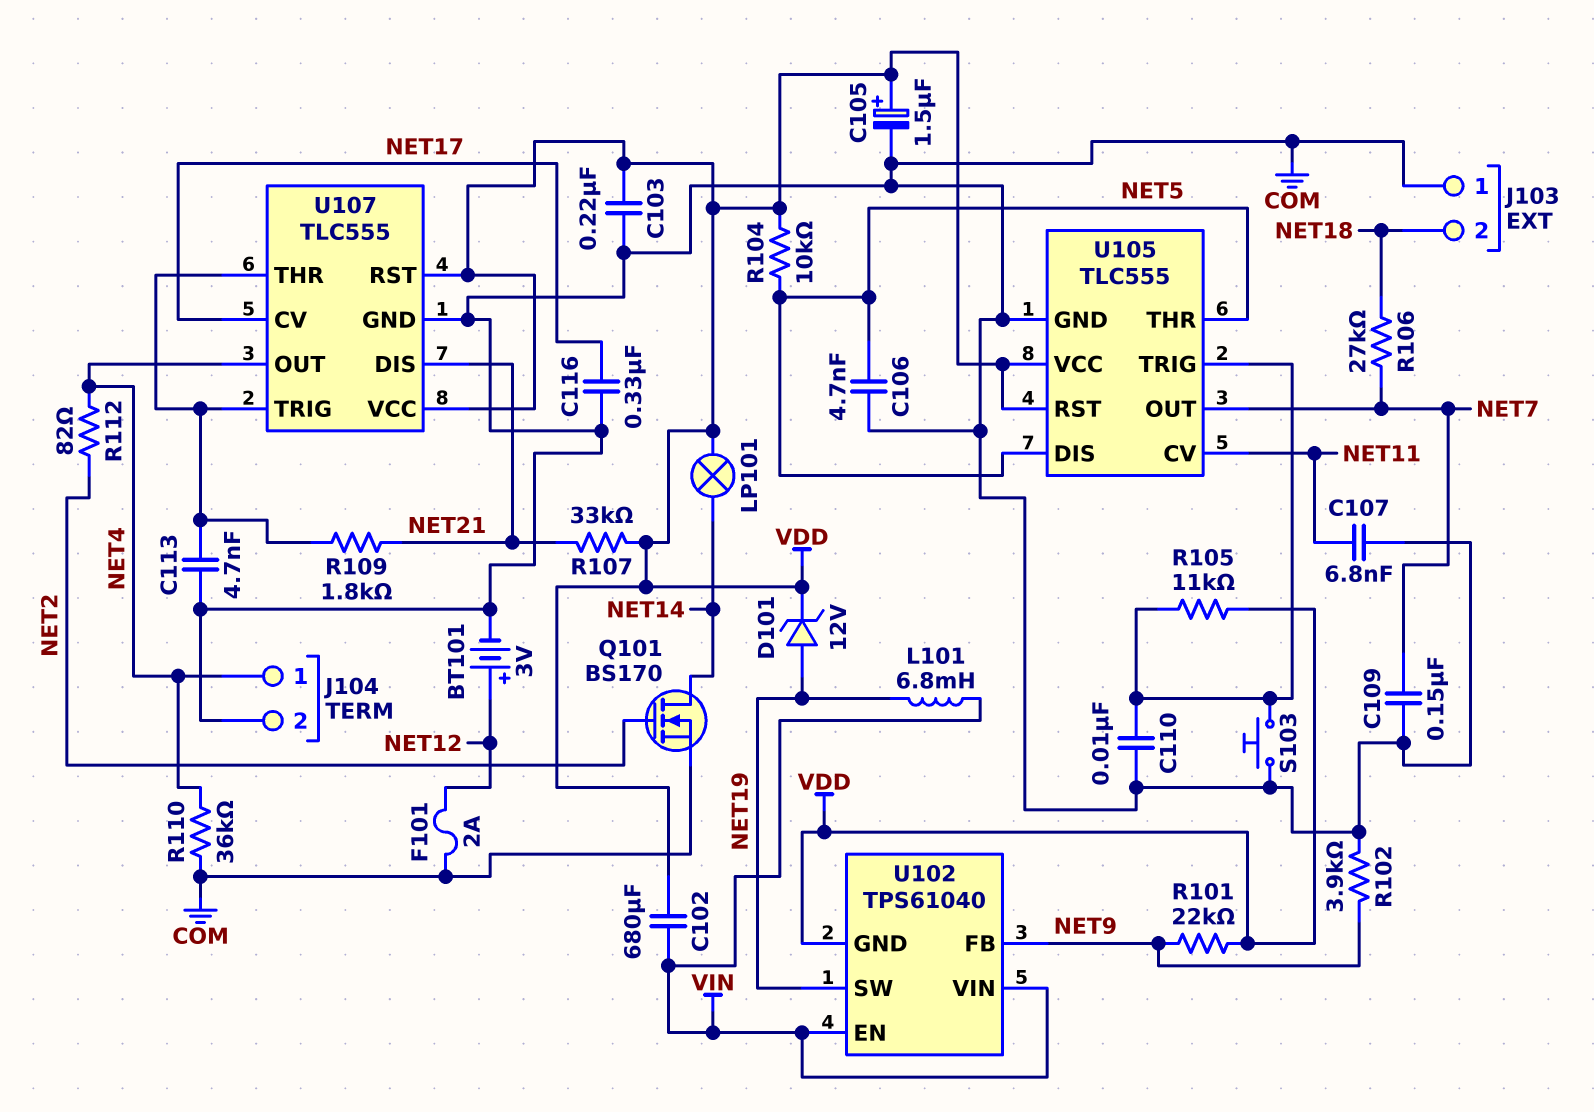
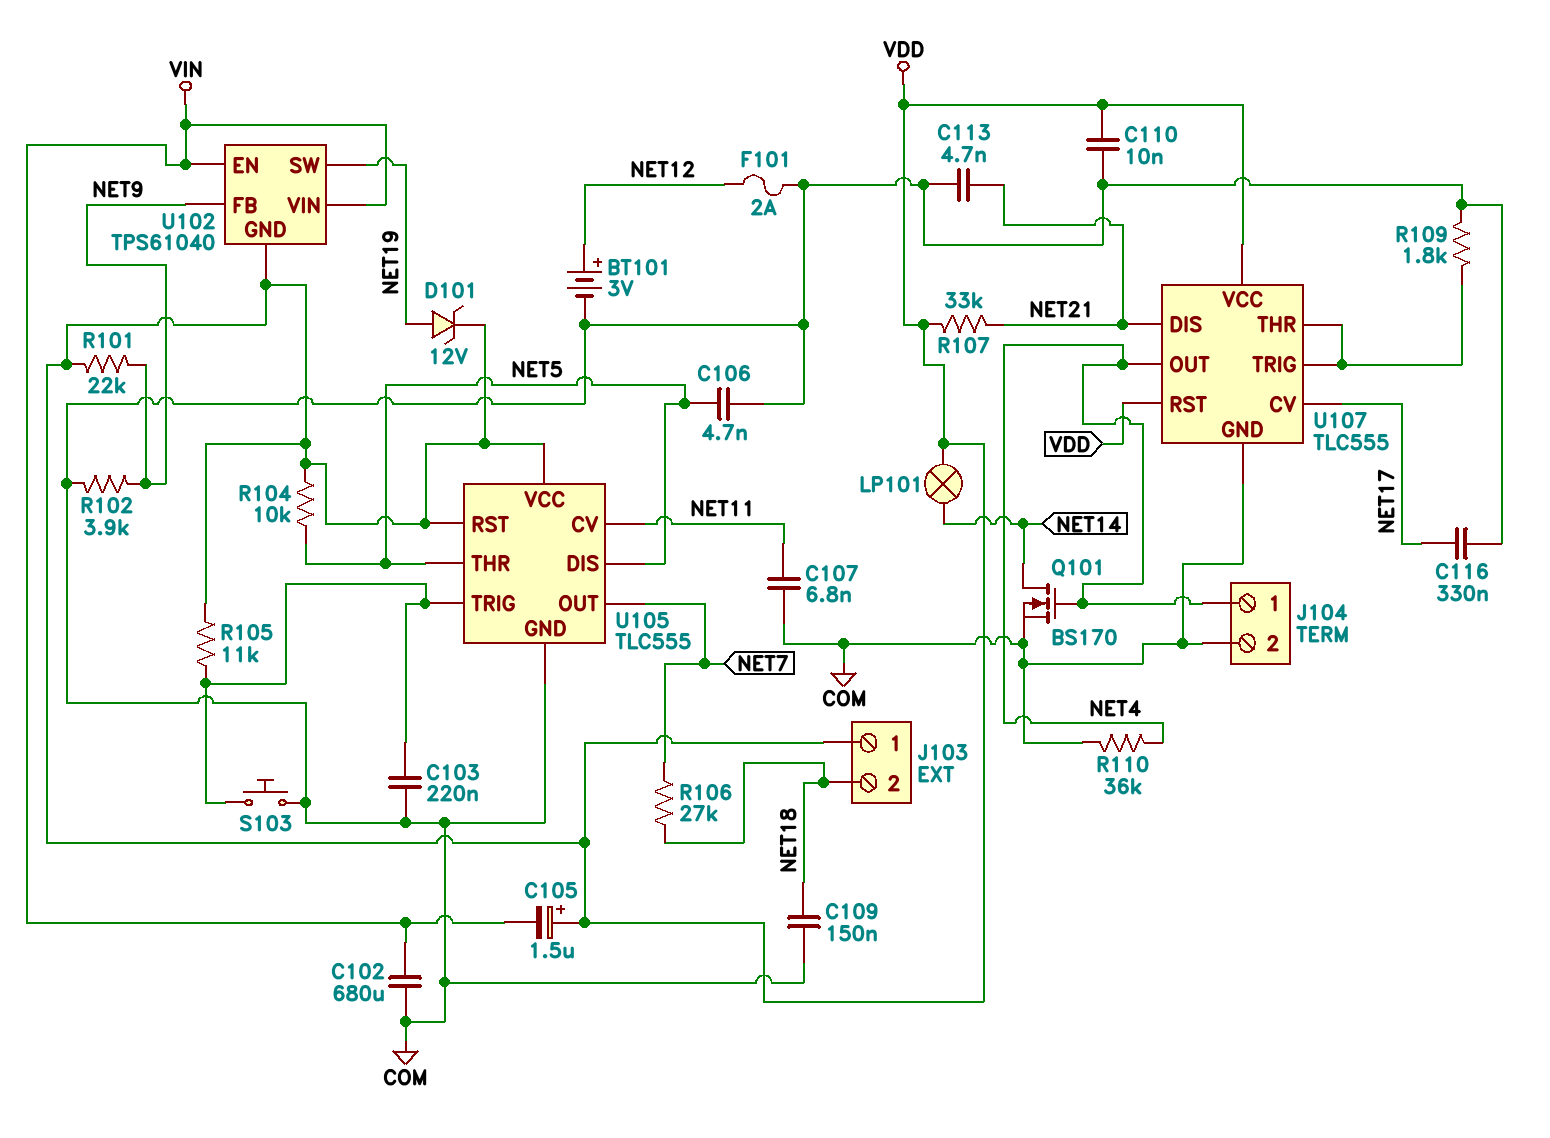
C102: 680uF (VDD, VIN) -> 680uF (COM, VIN)
C103: 220nF (COM, VDD) -> 220nF (COM, U105/TRIG)
C105: 1.5uF (plus VDD, minus COM) -> 1.5uF (plus VDD, minus VIN)
C109: 150nF (COM, NET7) -> 150nF (COM, NET18)
C110: 10nF (COM, U105/TRIG) -> 10nF (COM, VDD)
C113: 4.7nF (COM, U107/THR) -> 4.7nF (COM, NET21)
J103 pin 1: COM -> VDD
L101: 6.8mH (NET19, VIN) -> none
Q101: NMOS BS170 (G NET2, D NET14, S COM) -> NMOS BS170 (G NET4, D NET14, S COM)
R109: 1.8k (NET21, U107/THR) -> 1.8k (COM, U107/THR)
R112: 82 (NET2, NET4) -> none

